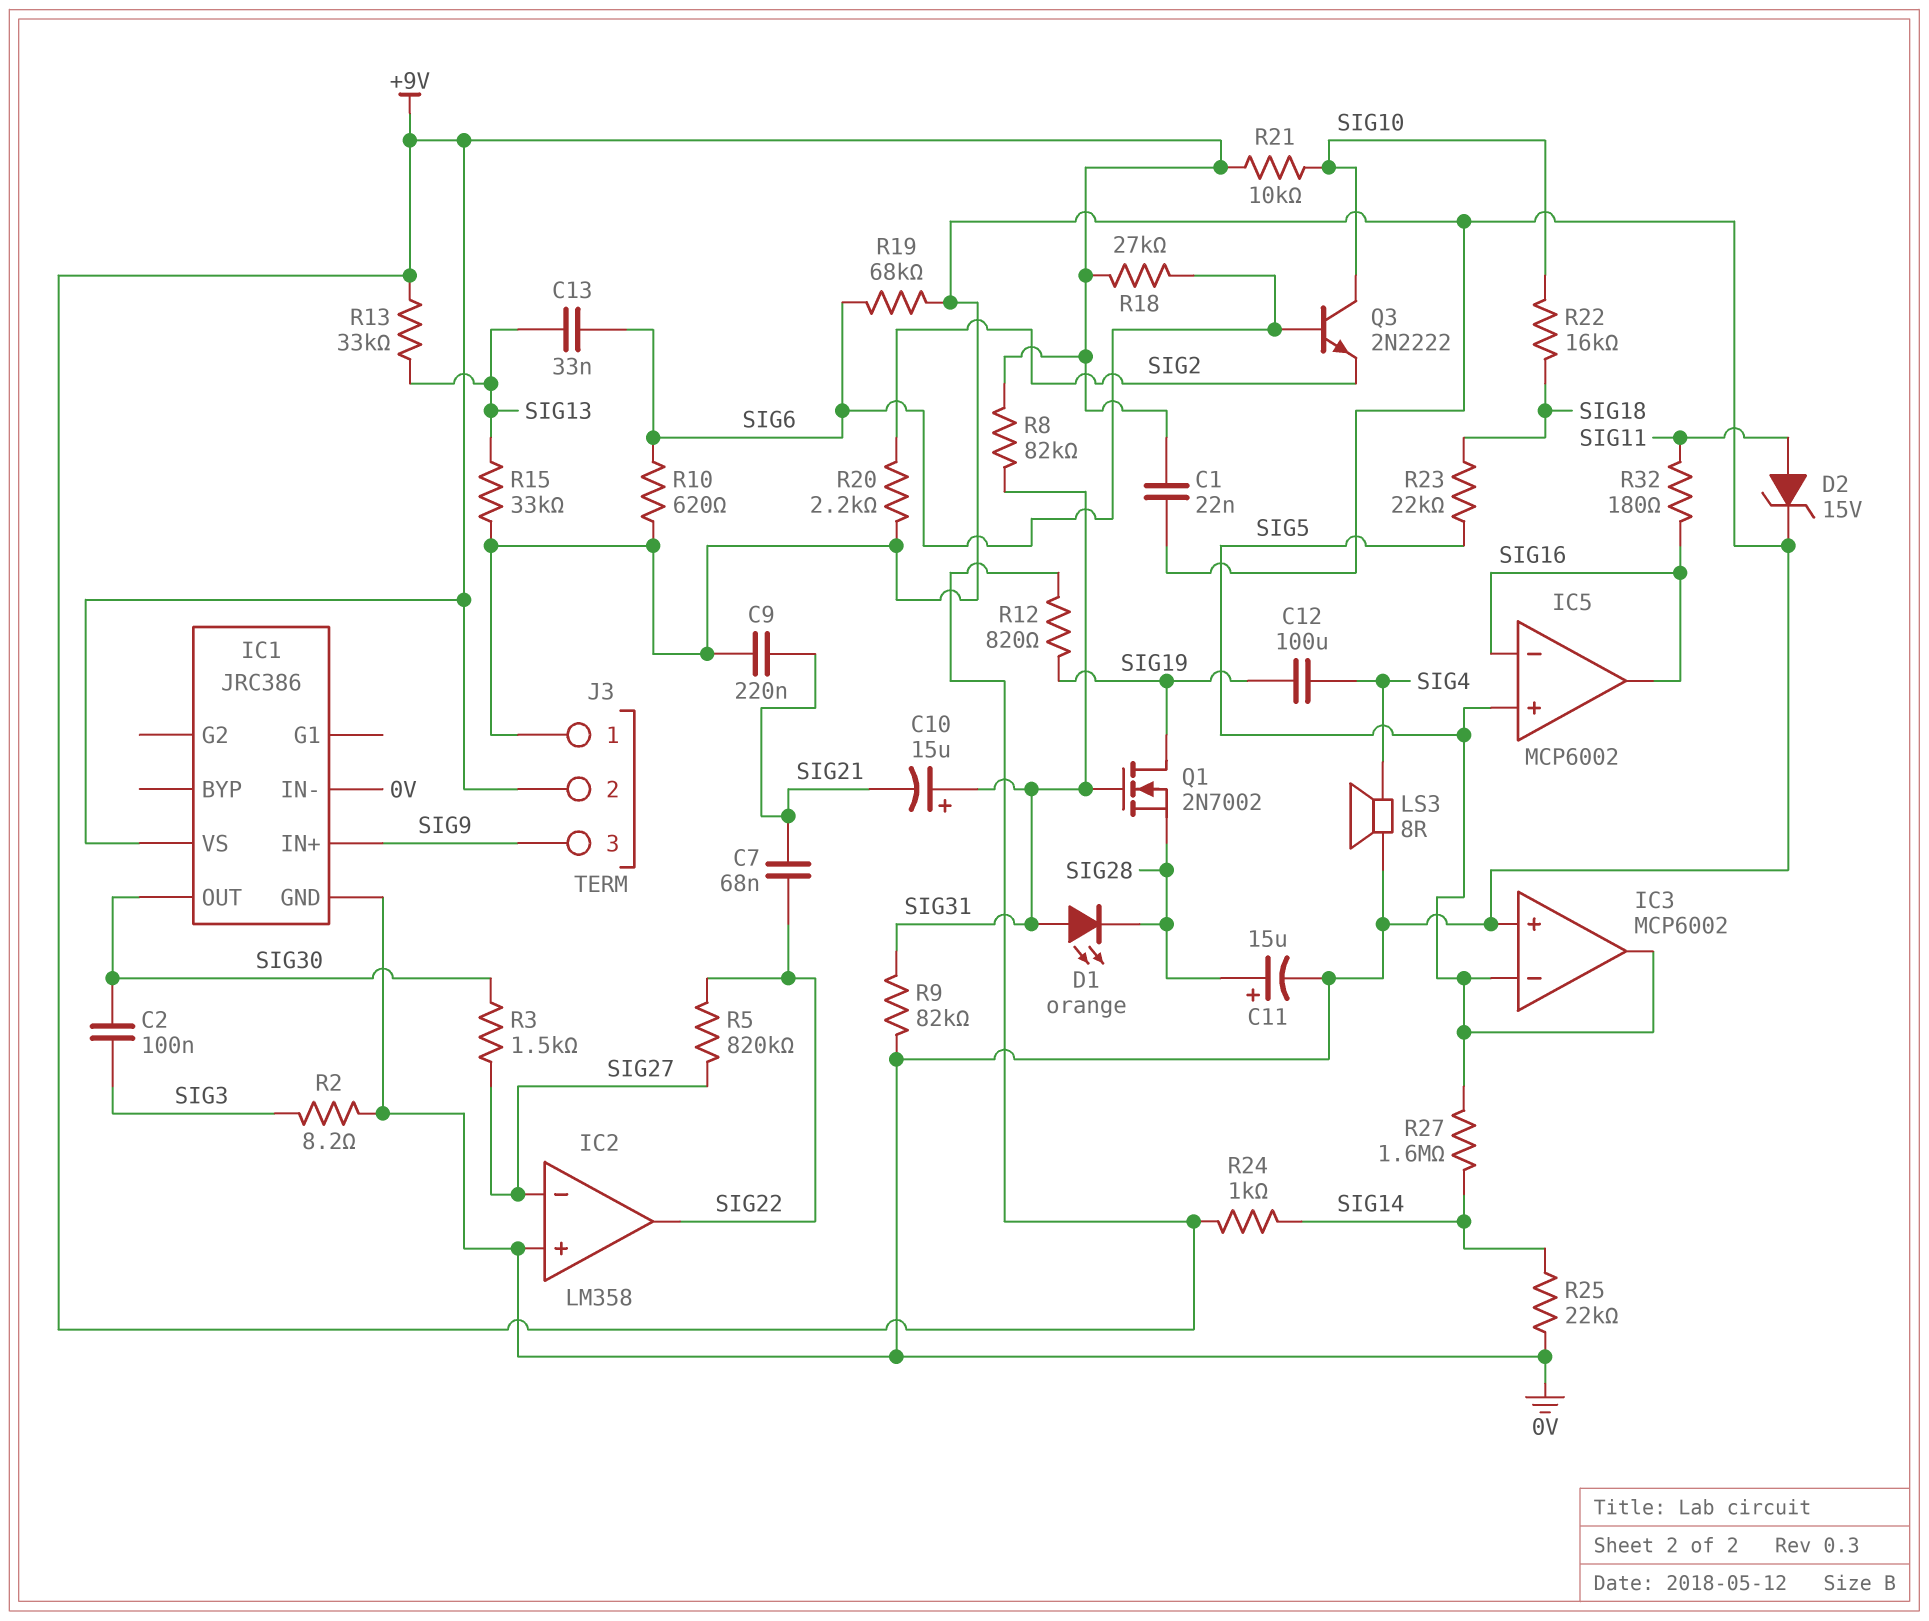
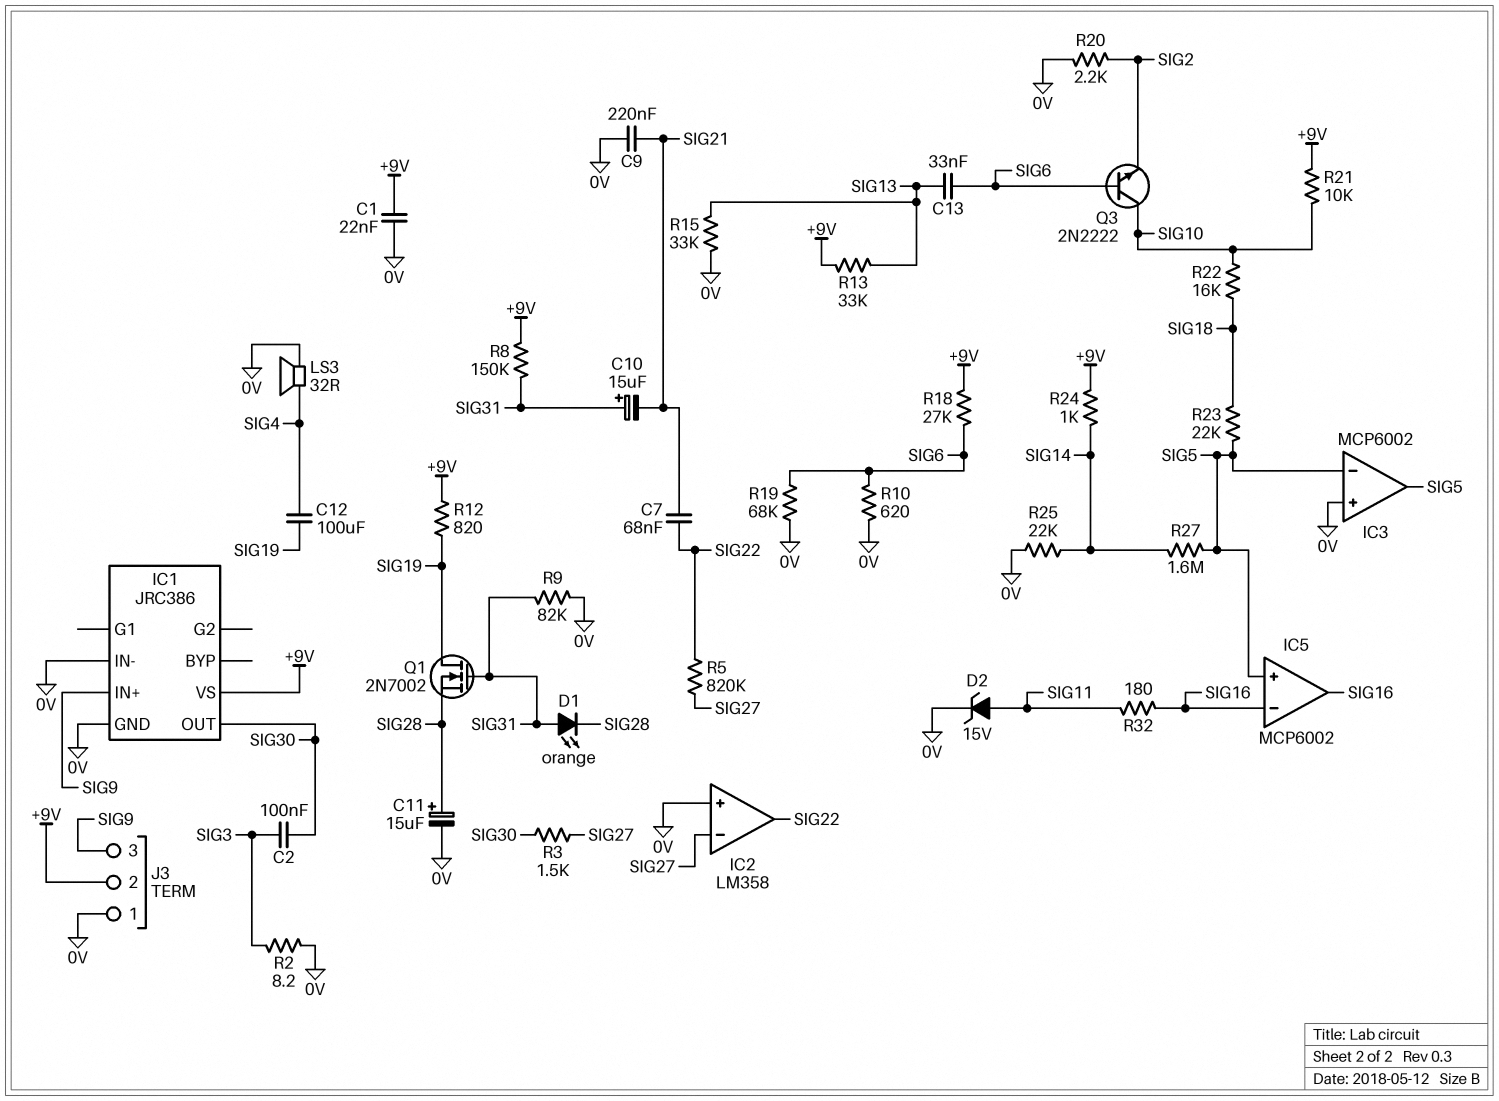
LS3: speaker 8R (0V, SIG4) -> speaker 32R (0V, SIG4)
R8: 82k (+9V, SIG31) -> 150k (+9V, SIG31)

